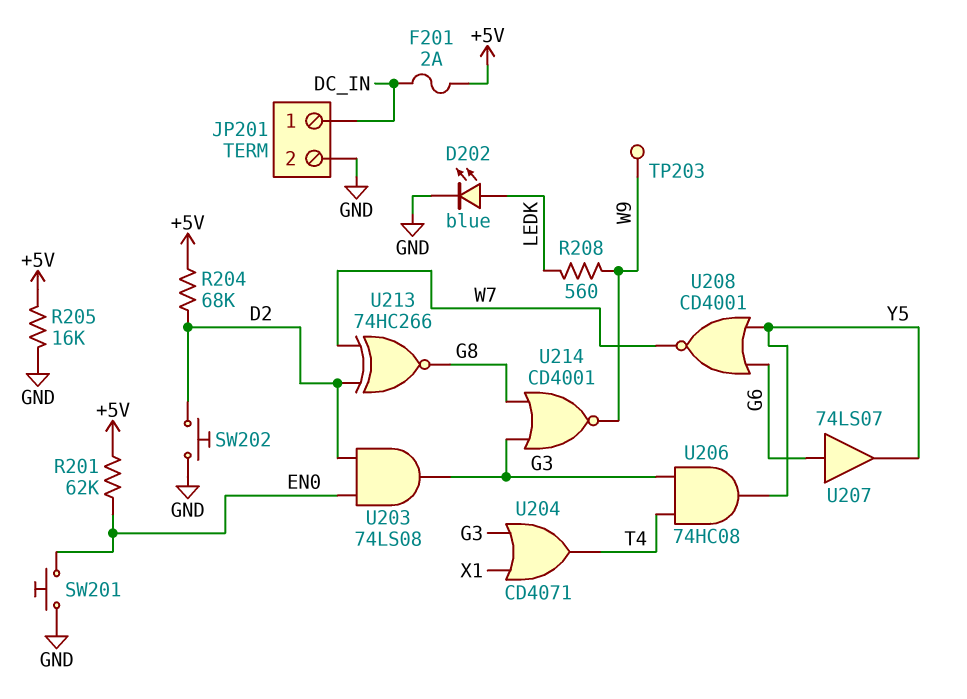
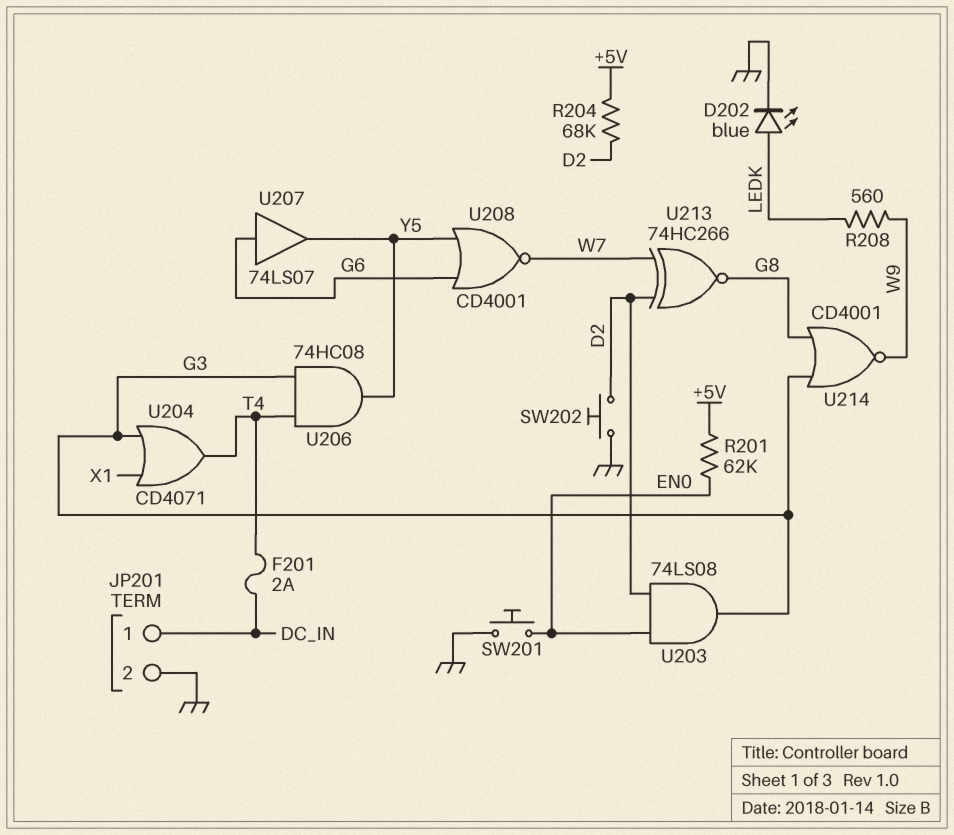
F201: 2A (+5V, DC_IN) -> 2A (DC_IN, T4)
R205: 16k (+5V, GND) -> none
TP203: test point (W9) -> none

